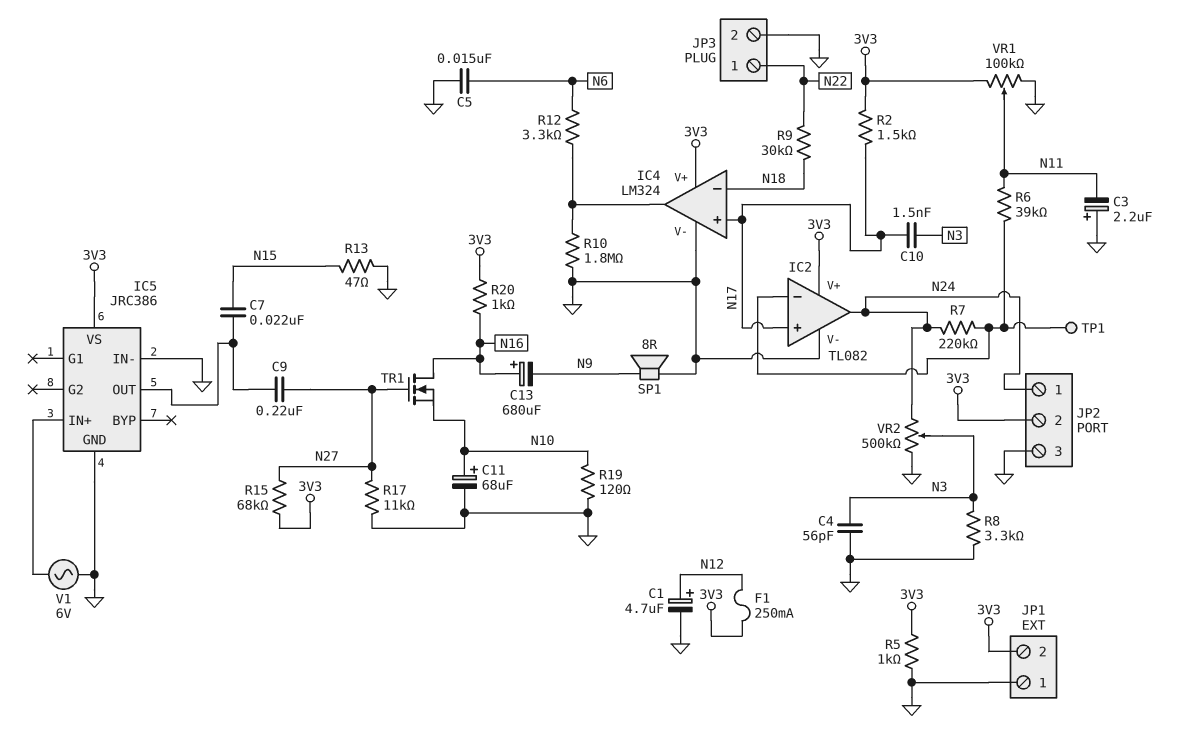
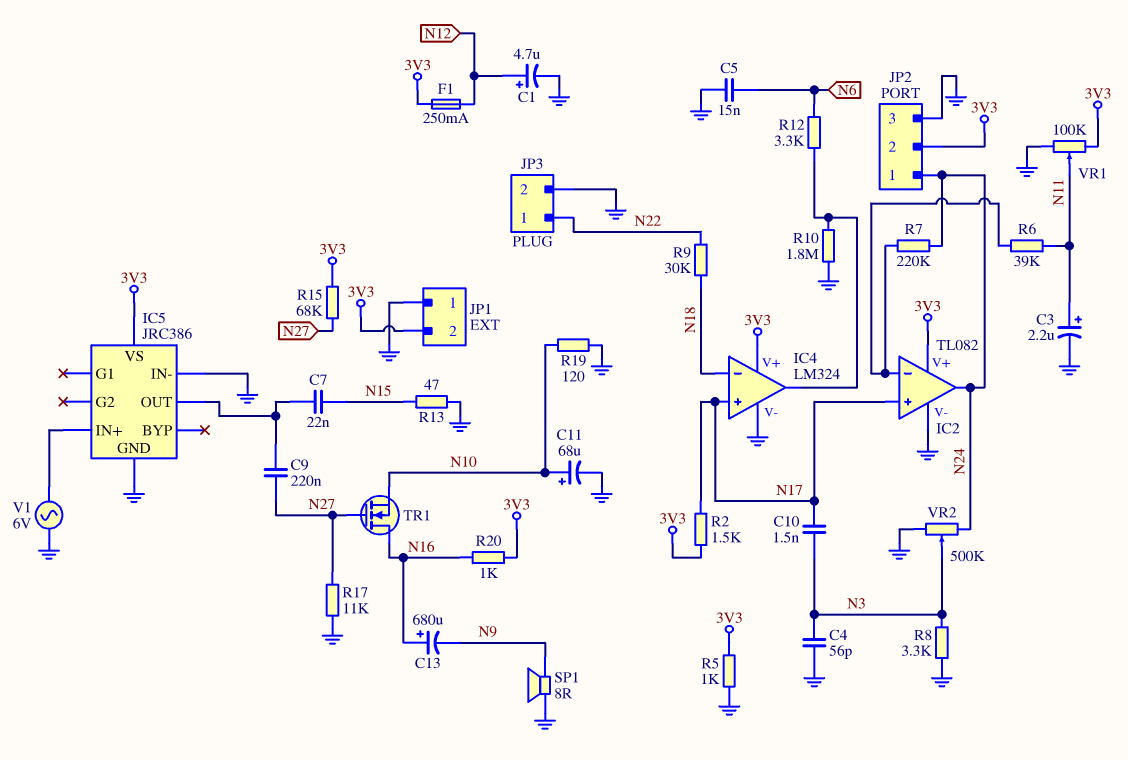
C3: 2.2uF (plus GND, minus N11) -> 2.2uF (plus N11, minus GND)
TP1: test point (IC2/in-) -> none

